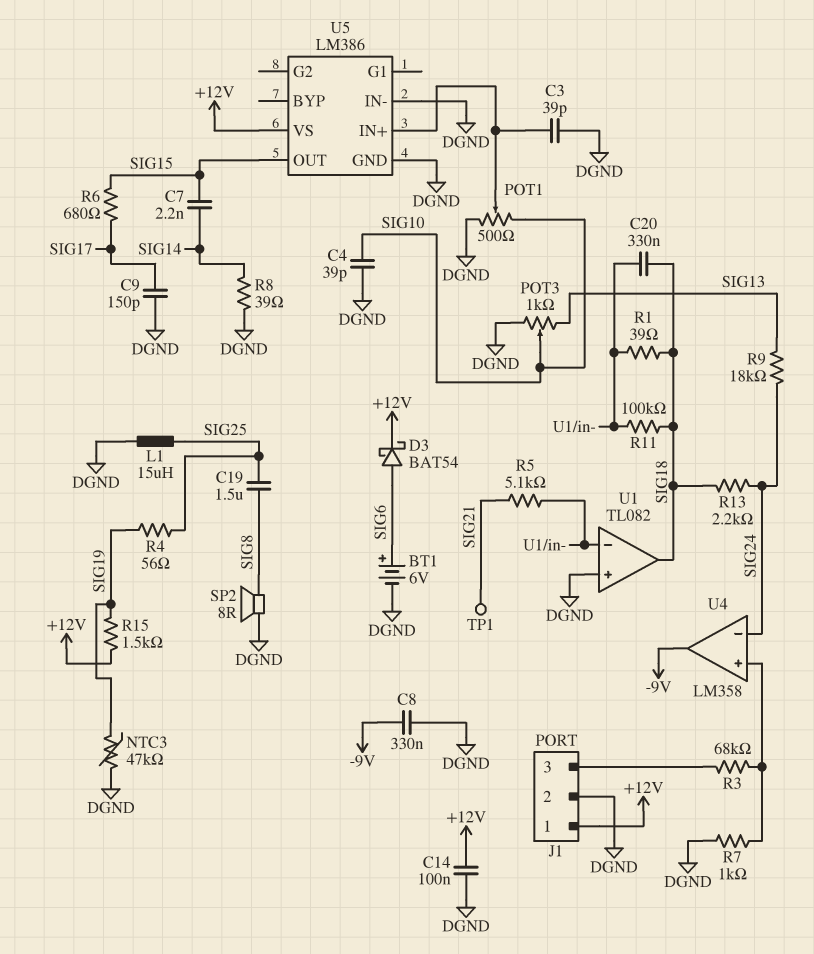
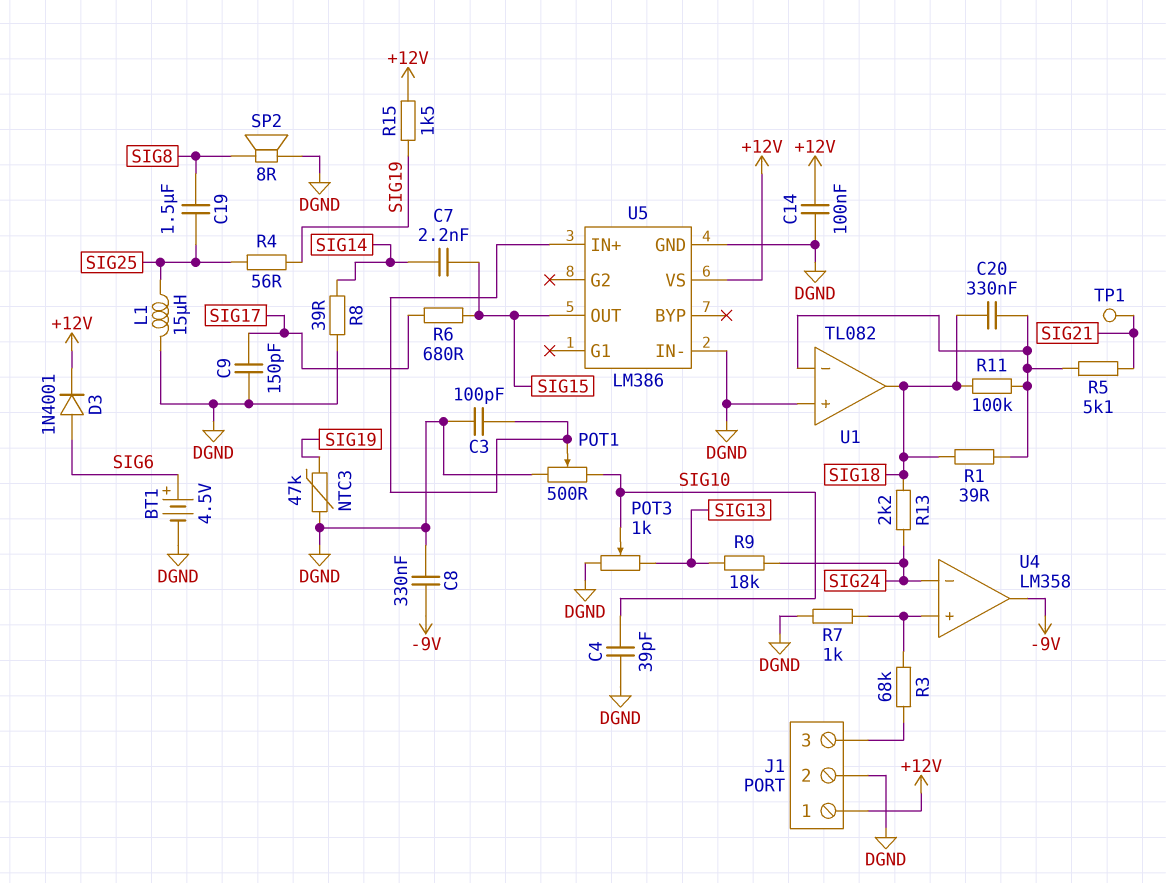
BT1: 6V (plus SIG6, minus DGND) -> 4.5V (plus SIG6, minus DGND)
C3: 39pF (DGND, U5/IN+) -> 100pF (DGND, U5/IN+)
D3: schottky BAT54 (A SIG6, K +12V) -> diode 1N4001 (A SIG6, K +12V)

